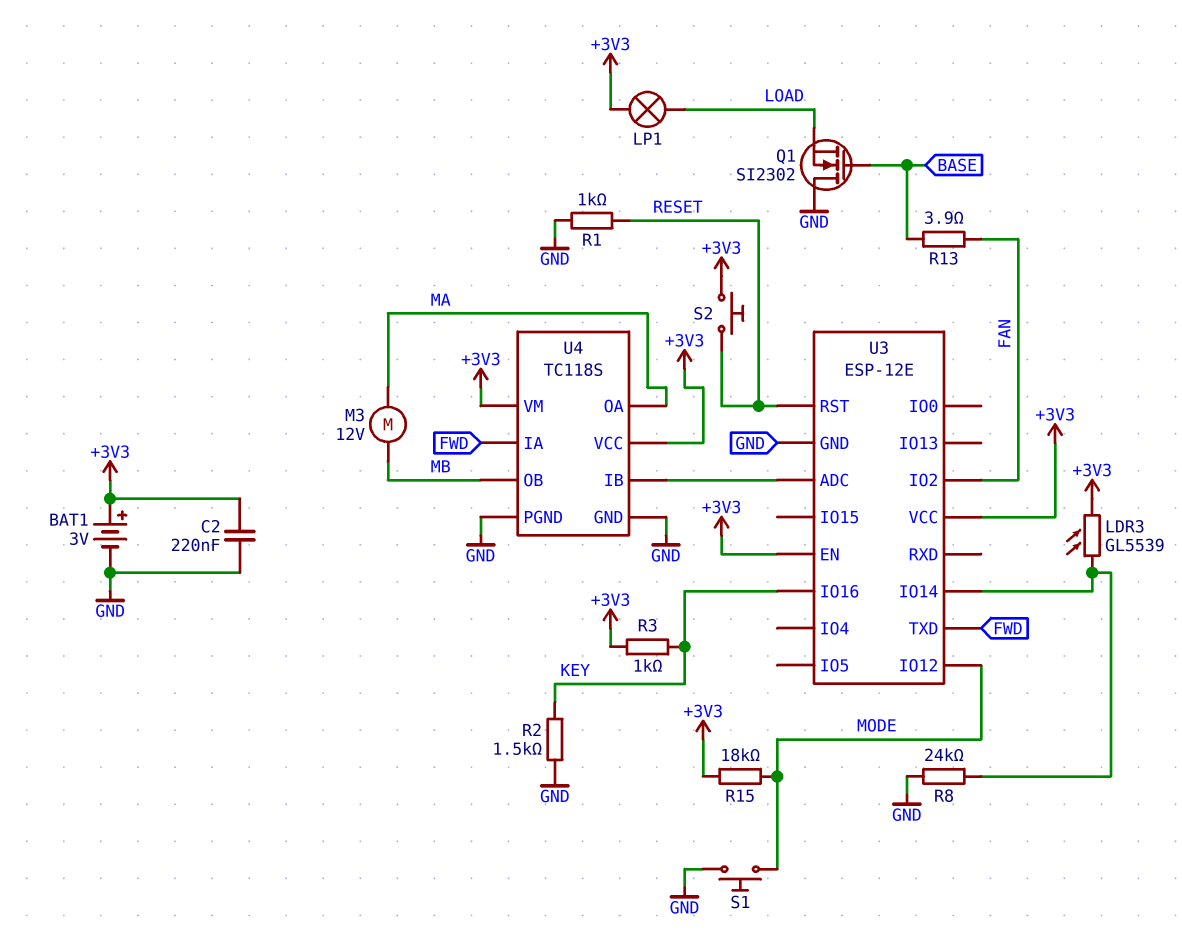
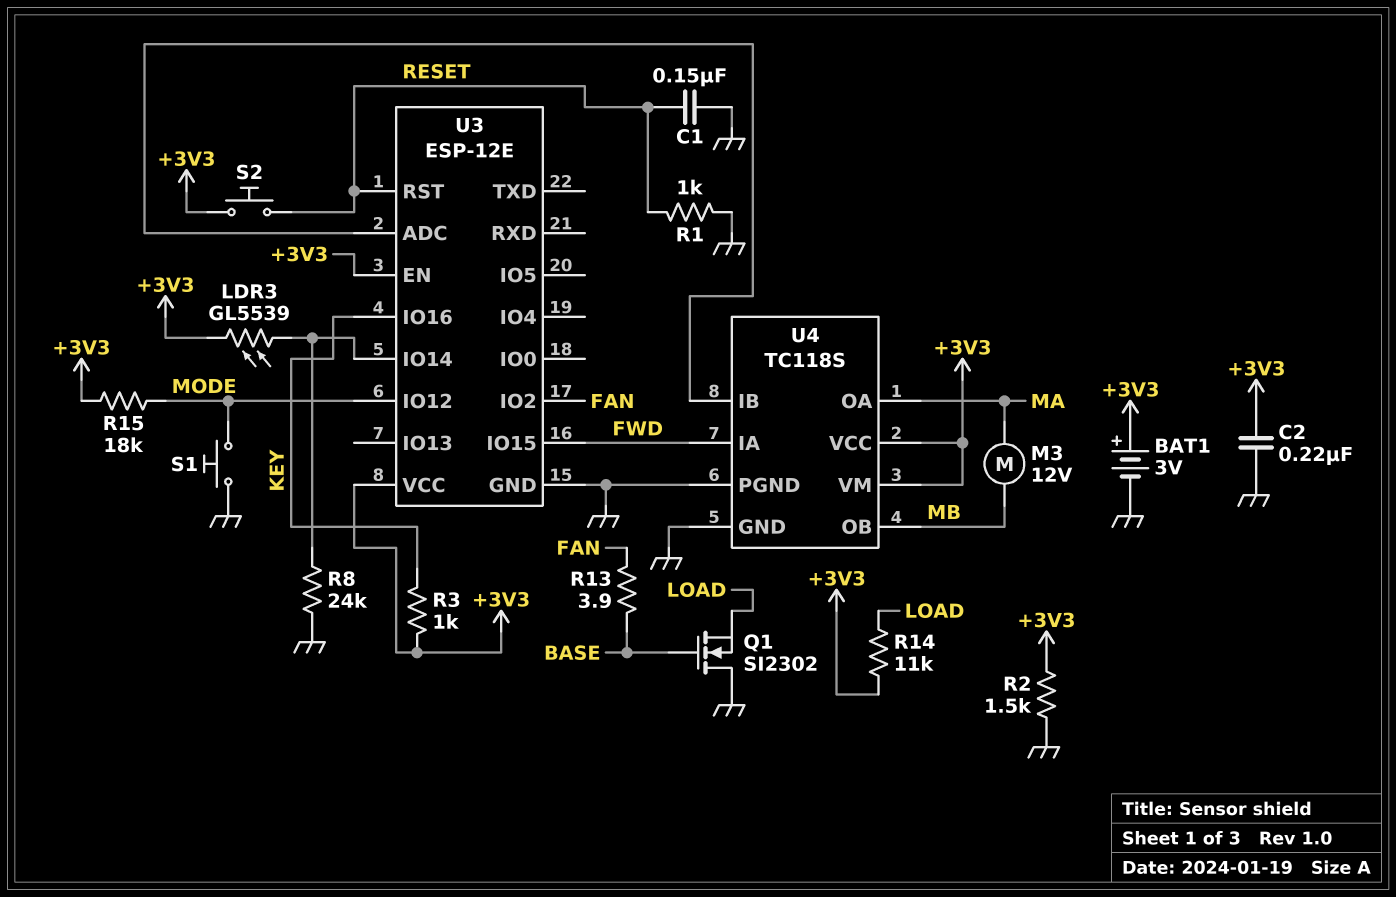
C1: none -> 150nF (GND, RESET)
LP1: lamp (+3V3, LOAD) -> none
R2: 1.5k (GND, KEY) -> 1.5k (+3V3, GND)
R14: none -> 11k (+3V3, LOAD)
U3 pin IO15: none -> FWD
U3 pin TXD: FWD -> none

